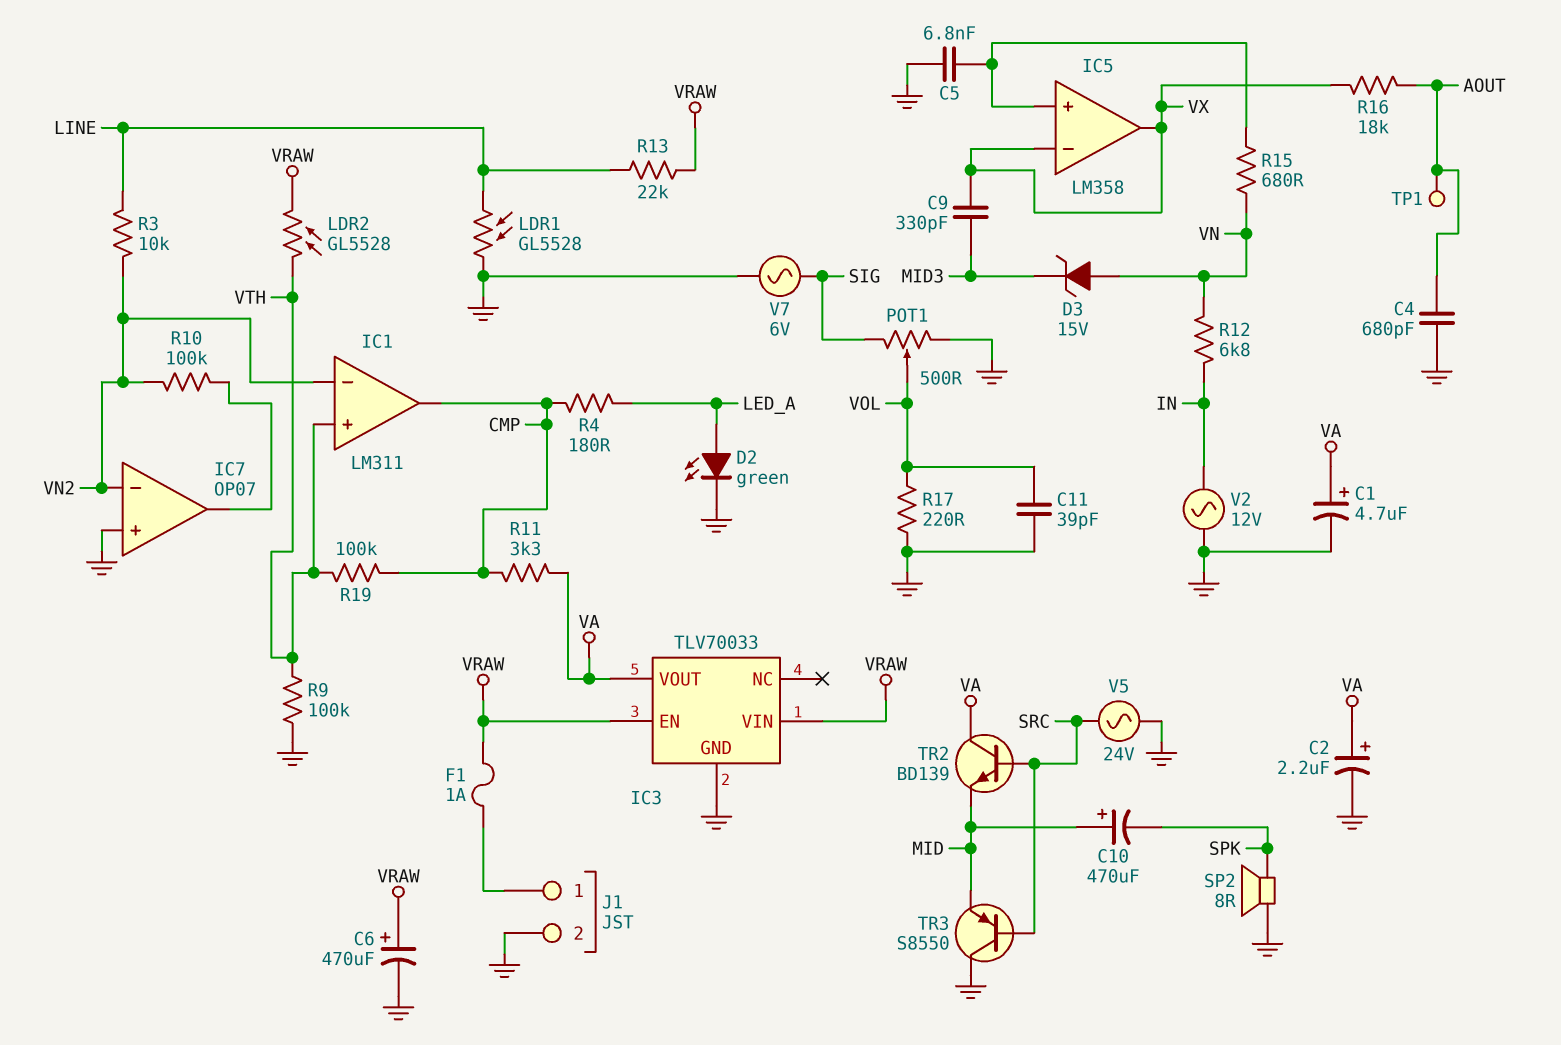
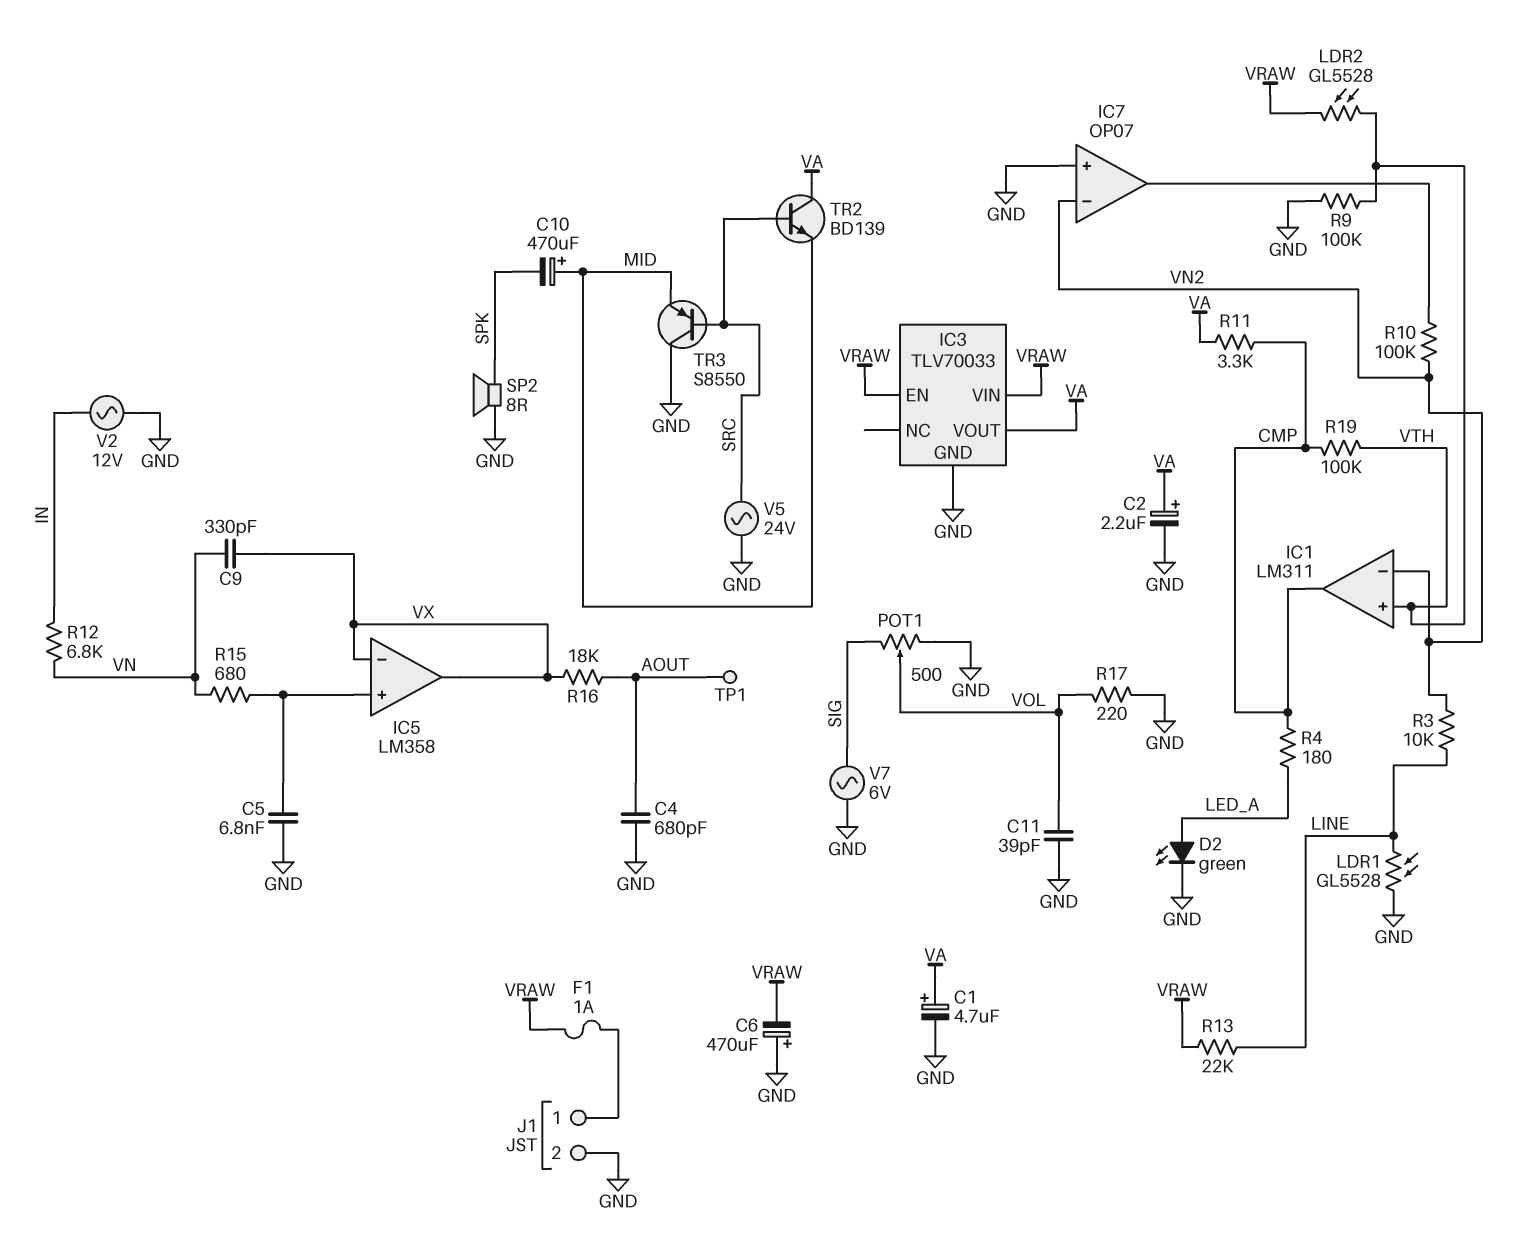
C6: 470uF (plus VRAW, minus GND) -> 470uF (plus GND, minus VRAW)
C9: 330pF (MID3, VX) -> 330pF (VN, VX)
D3: zener 15V (A VN, K MID3) -> none

